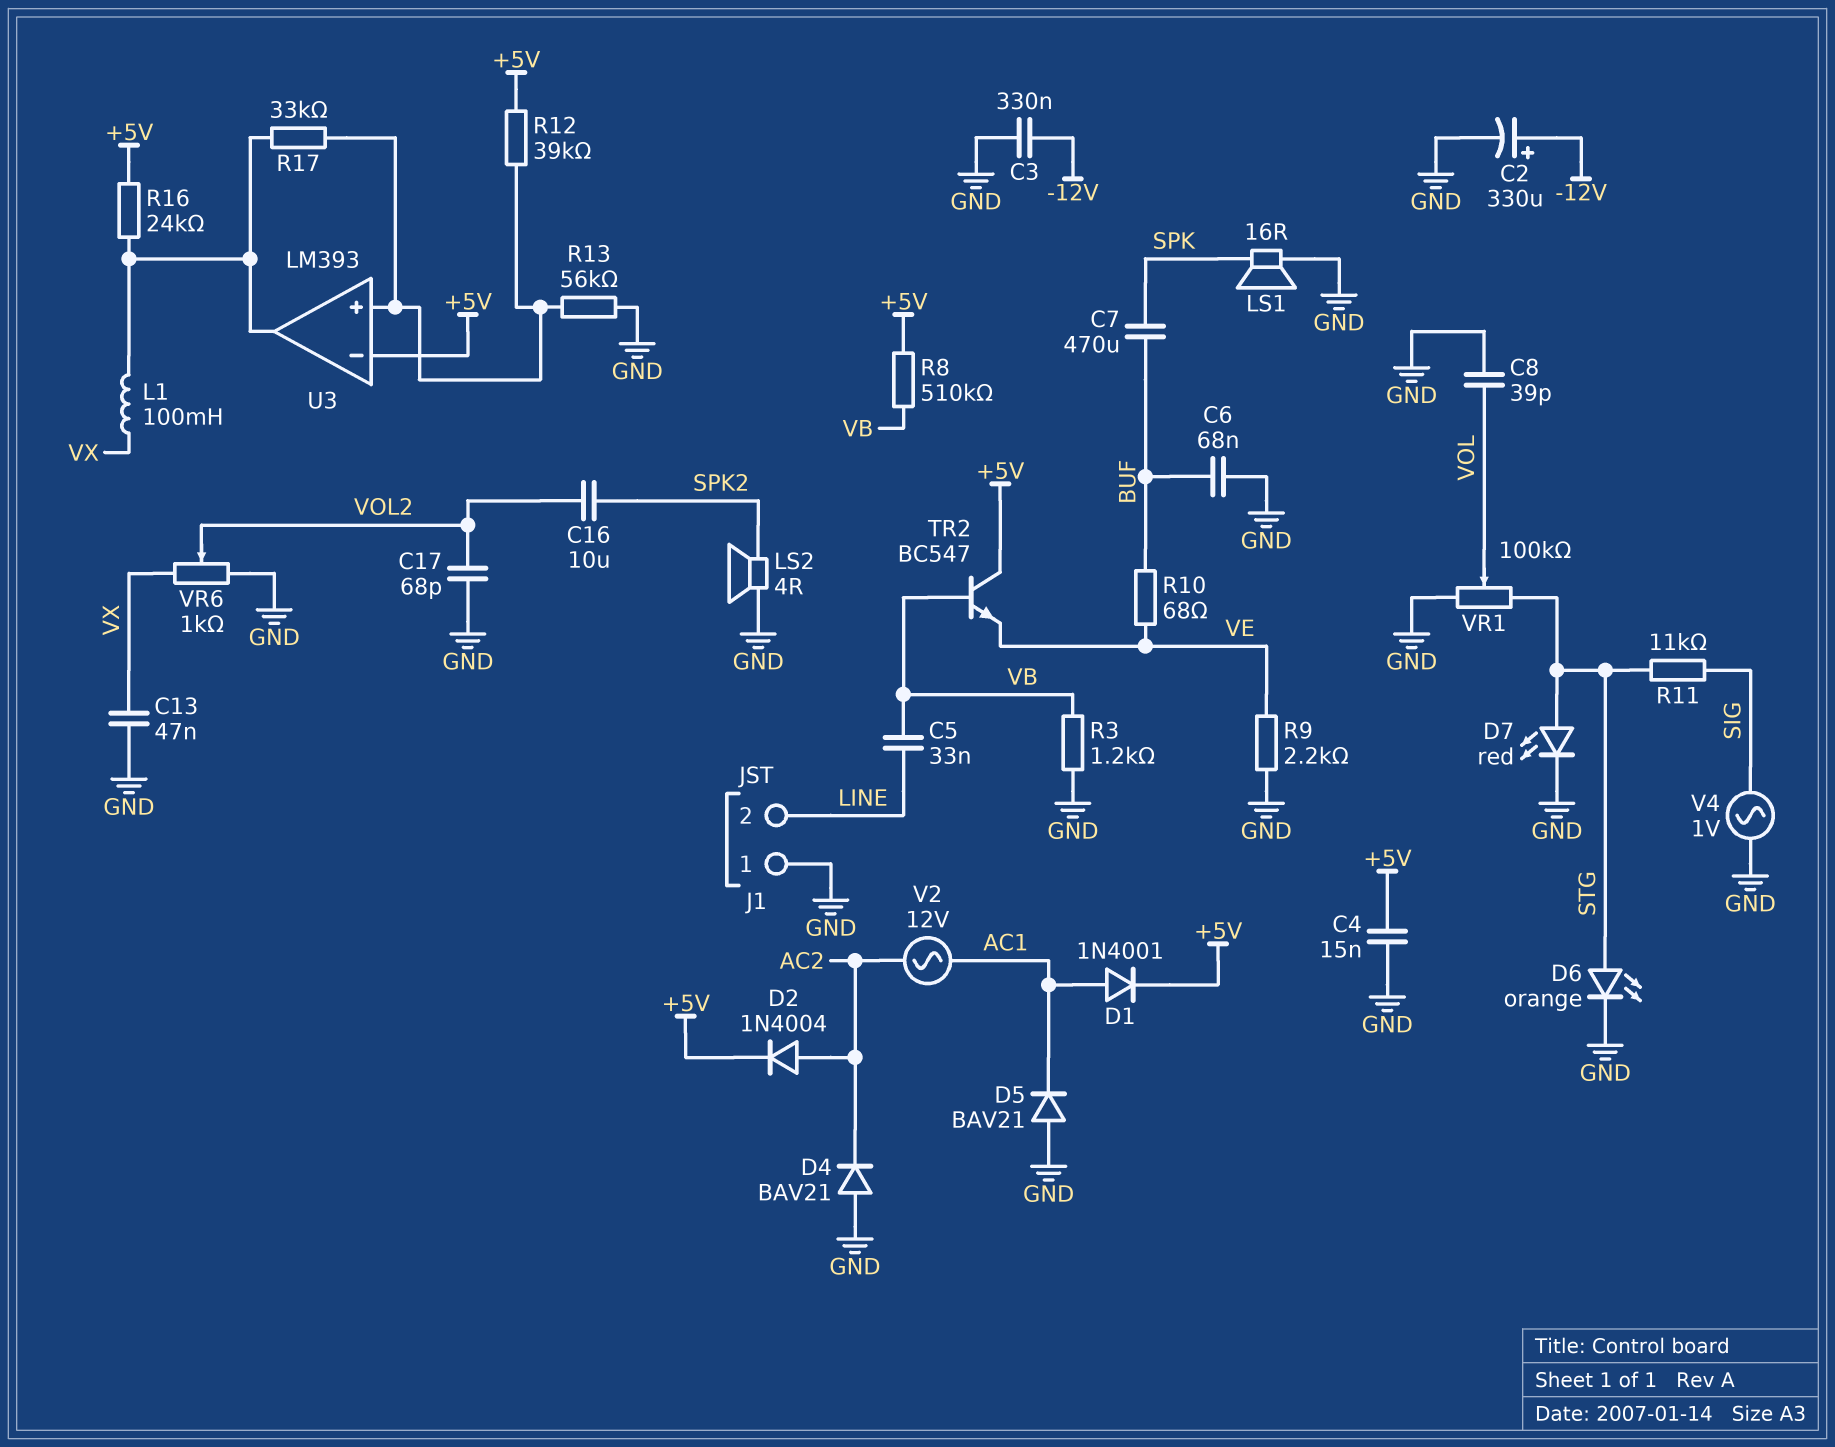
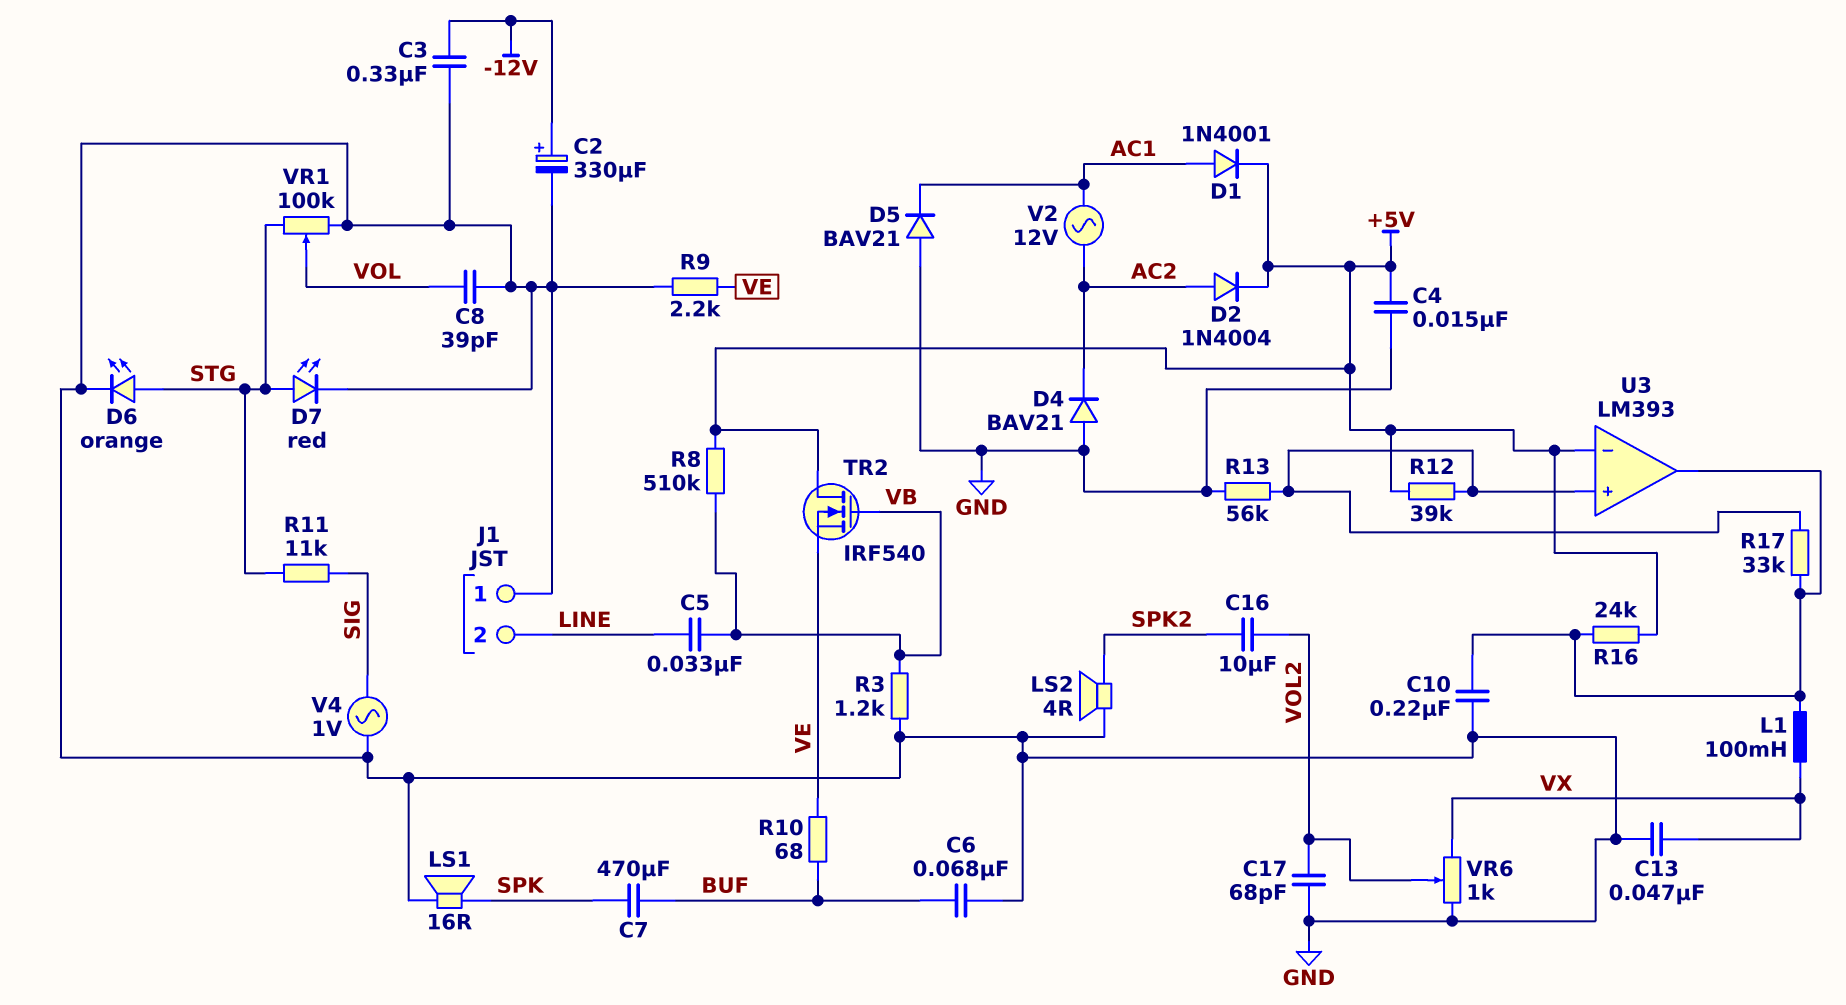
C10: none -> 220nF (GND, U3/out)
TR2: NPN BC547 (B VB, C +5V, E VE) -> NMOS IRF540 (G VB, D +5V, S VE)

